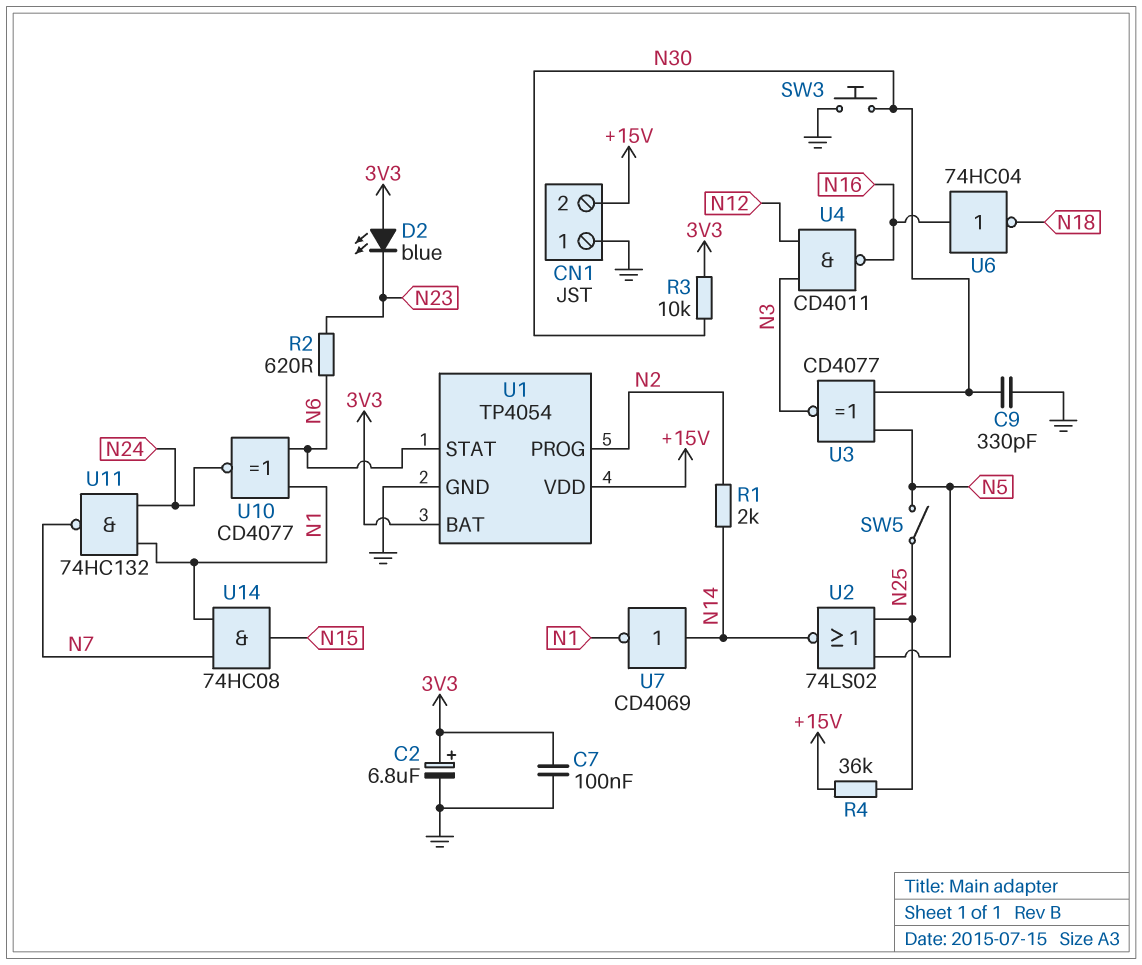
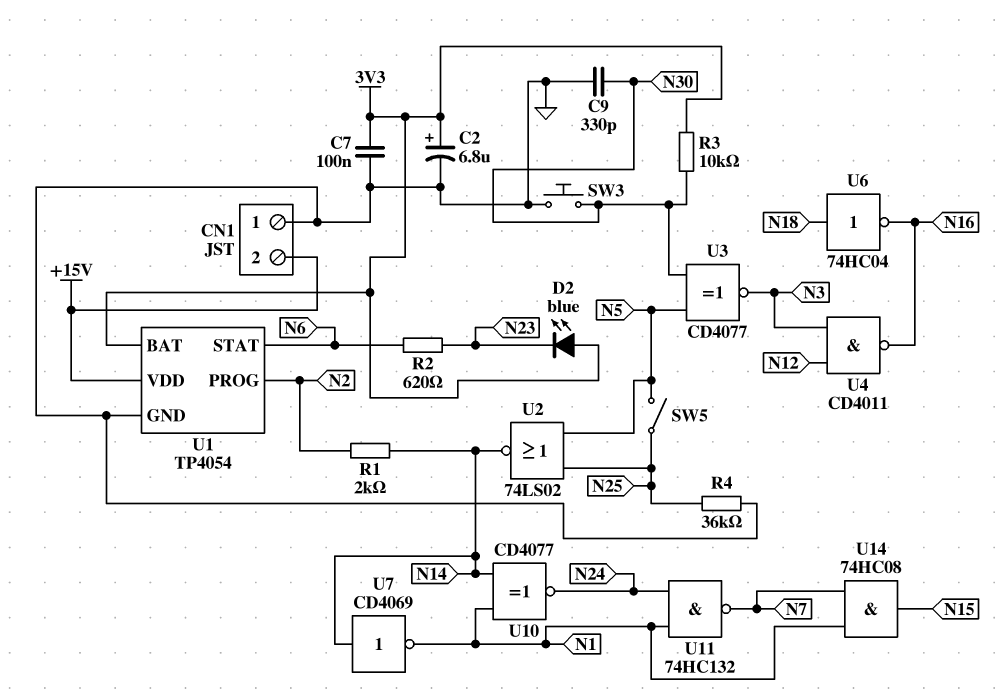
R4: 36k (+15V, N25) -> 36k (GND, N25)
U6: NOT 74HC04 (in N16, out N18) -> NOT 74HC04 (in N18, out N16)
U10: XNOR CD4077 (in N1, in N6, out N24) -> XNOR CD4077 (in N1, in N14, out N24)

